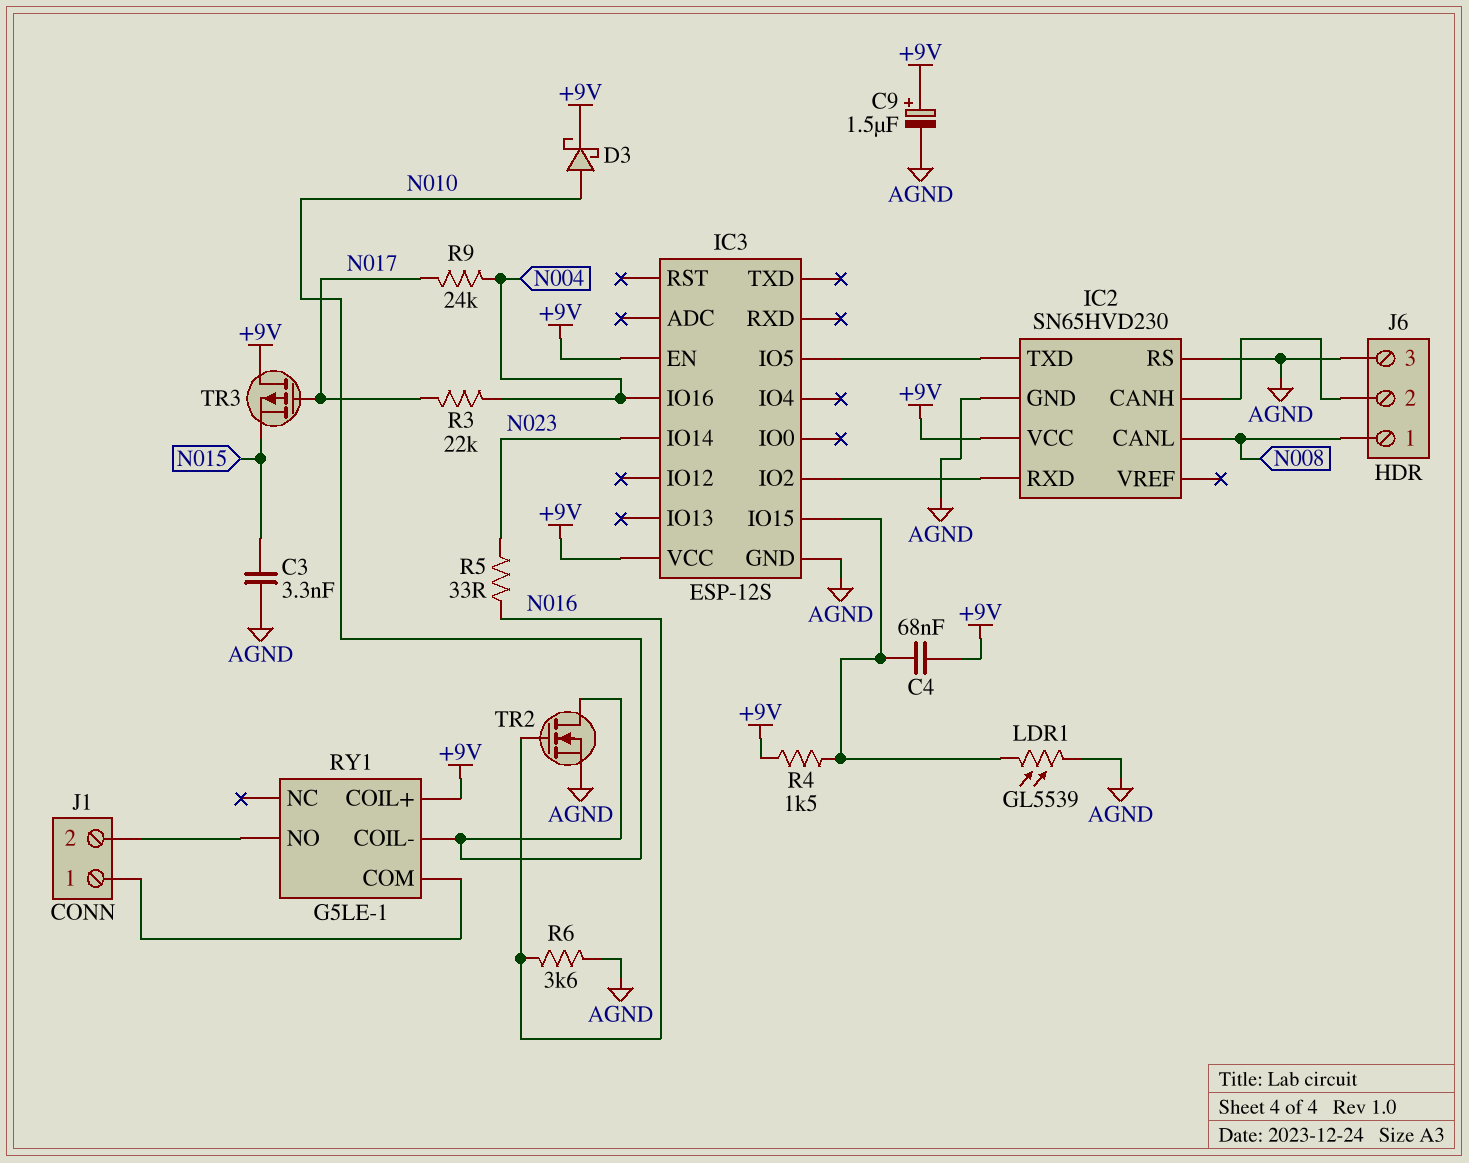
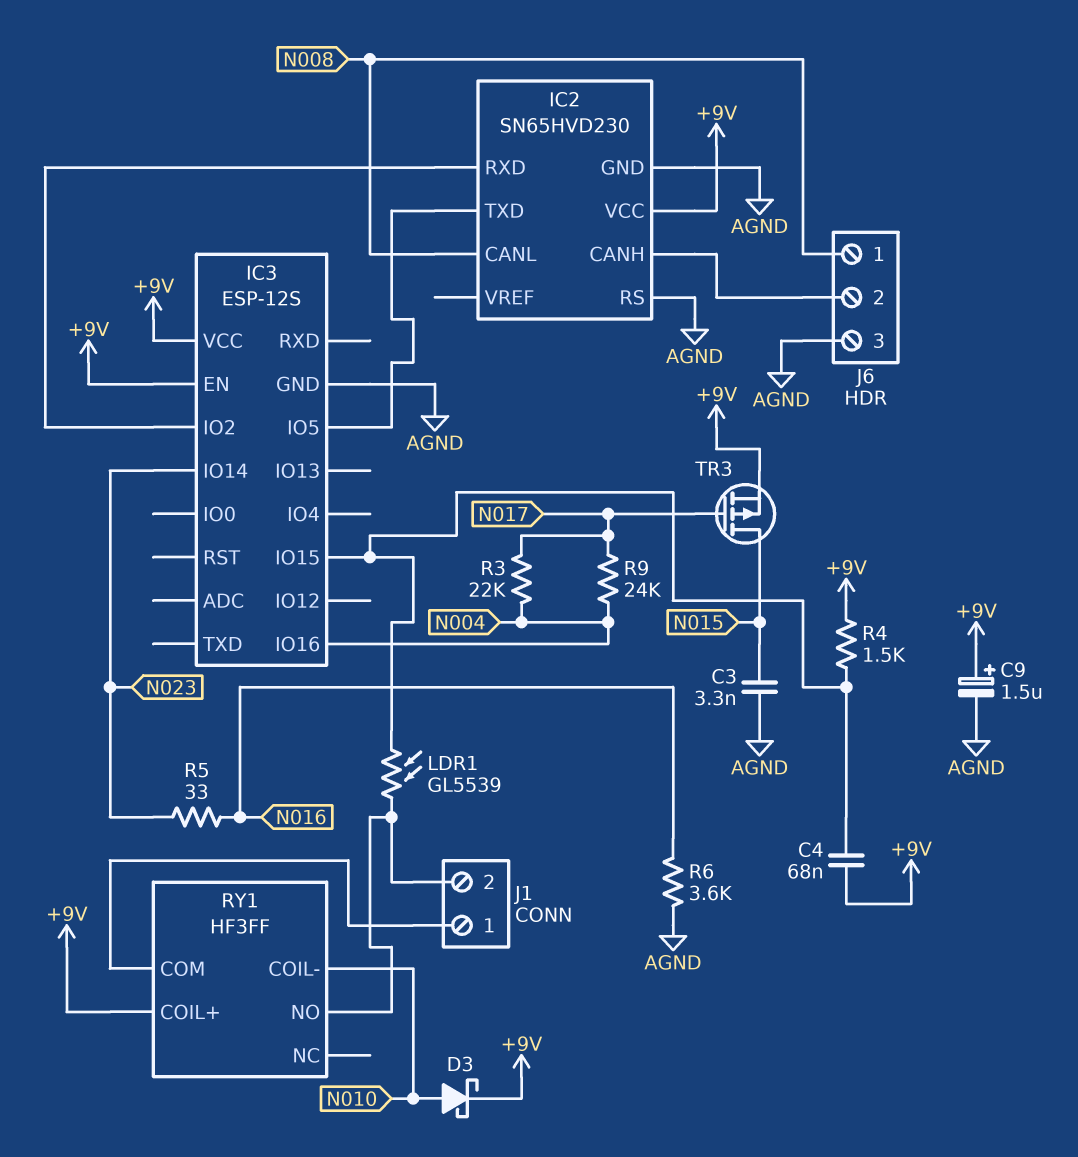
LDR1: GL5539 (AGND, IC3/IO15) -> GL5539 (IC3/IO15, J1/2)
RY1: G5LE-1 -> HF3FF
TR2: NMOS (G N016, D N010, S AGND) -> none
TR3: PMOS (G N017, D +9V, S N015) -> PMOS (G N017, D N015, S +9V)

